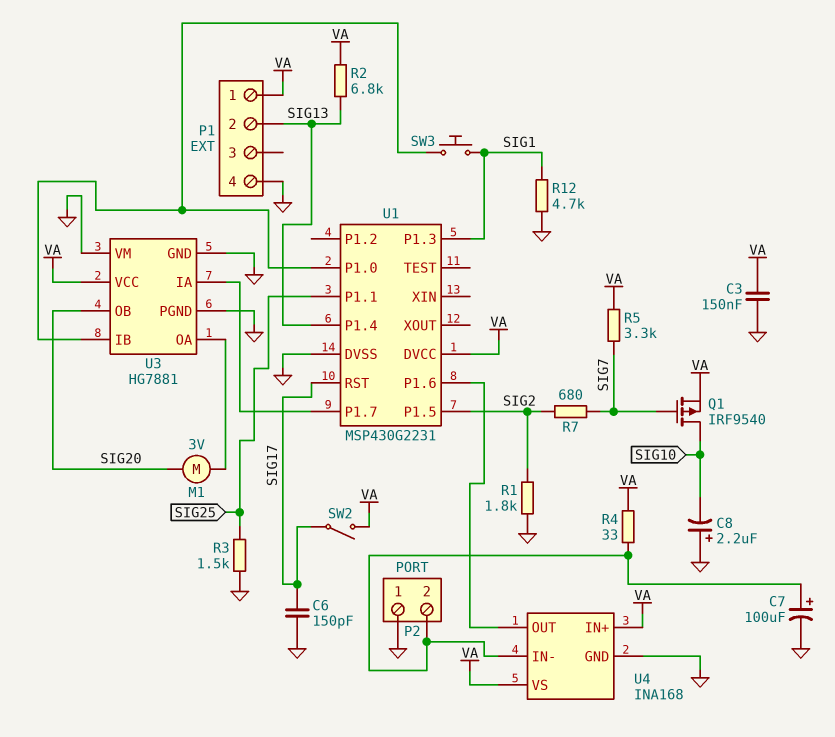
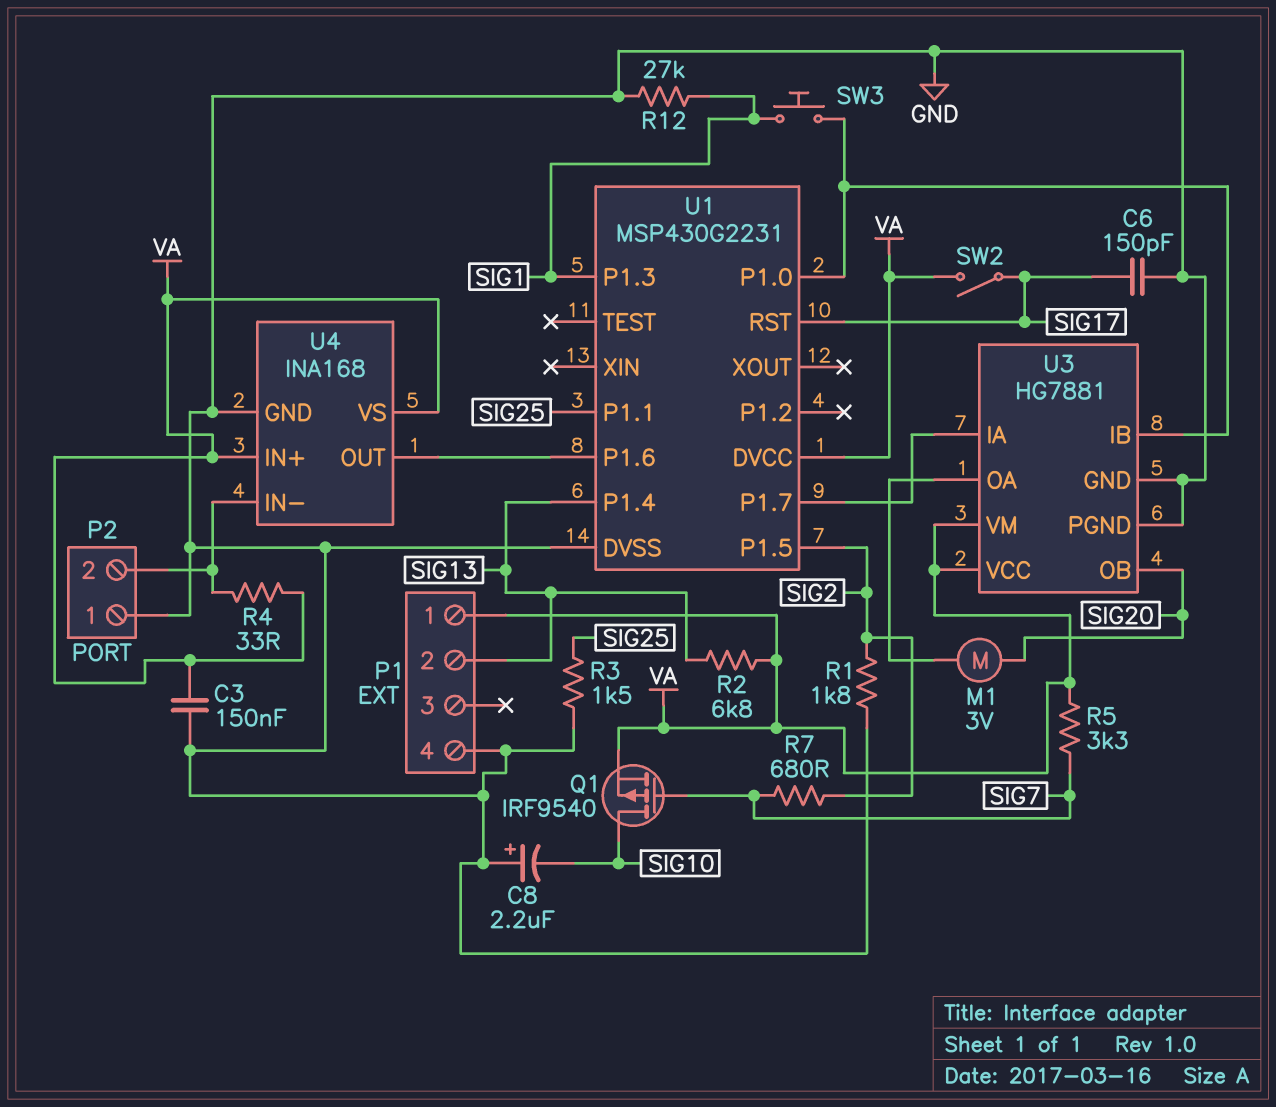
C7: 100uF (plus P2/2, minus GND) -> none
R12: 4.7k (GND, SIG1) -> 27k (GND, SIG1)
U3 pin VM: GND -> VA

